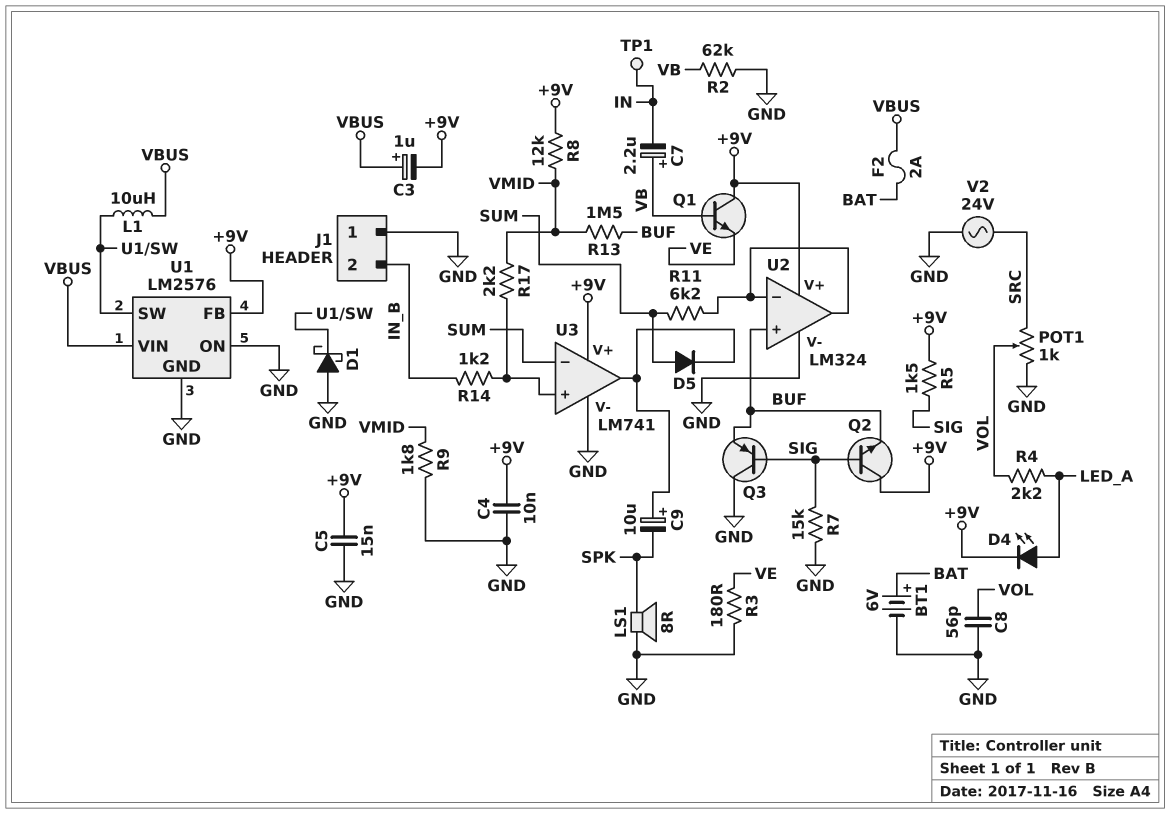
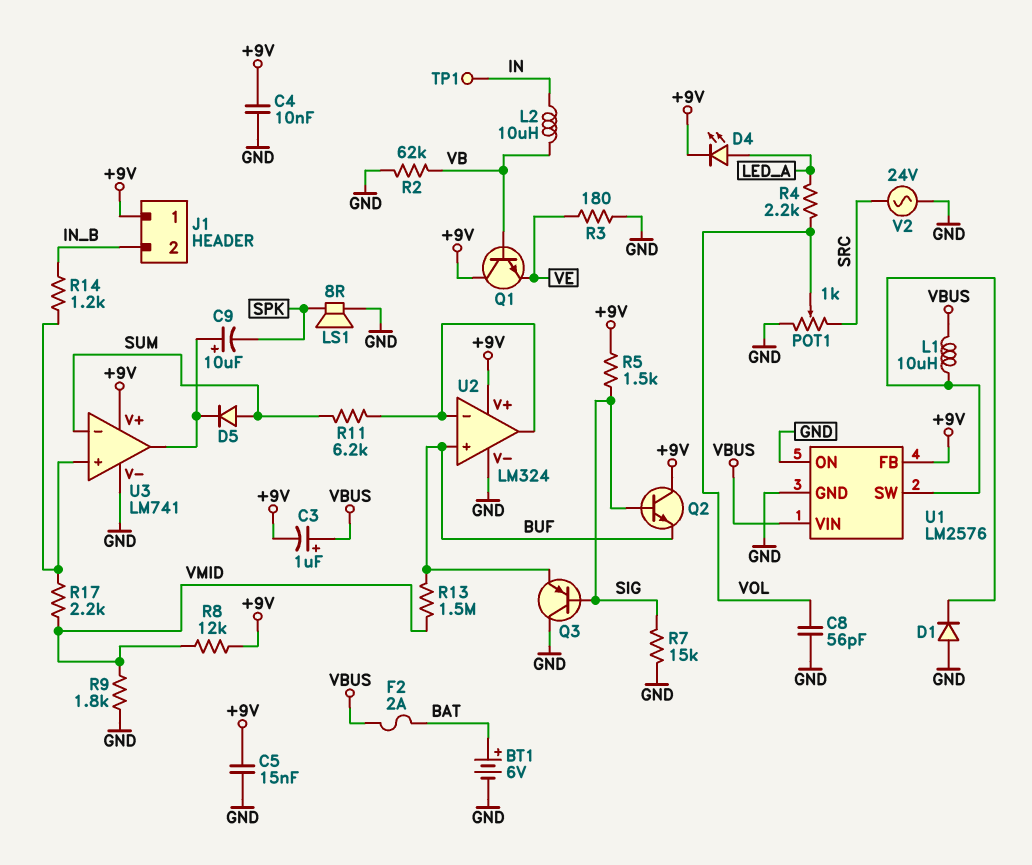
C7: 2.2uF (plus VB, minus IN) -> none
D1: schottky (A GND, K U1/SW) -> diode (A GND, K U1/SW)
J1 pin 1: GND -> +9V
L2: none -> 10uH (IN, VB)

